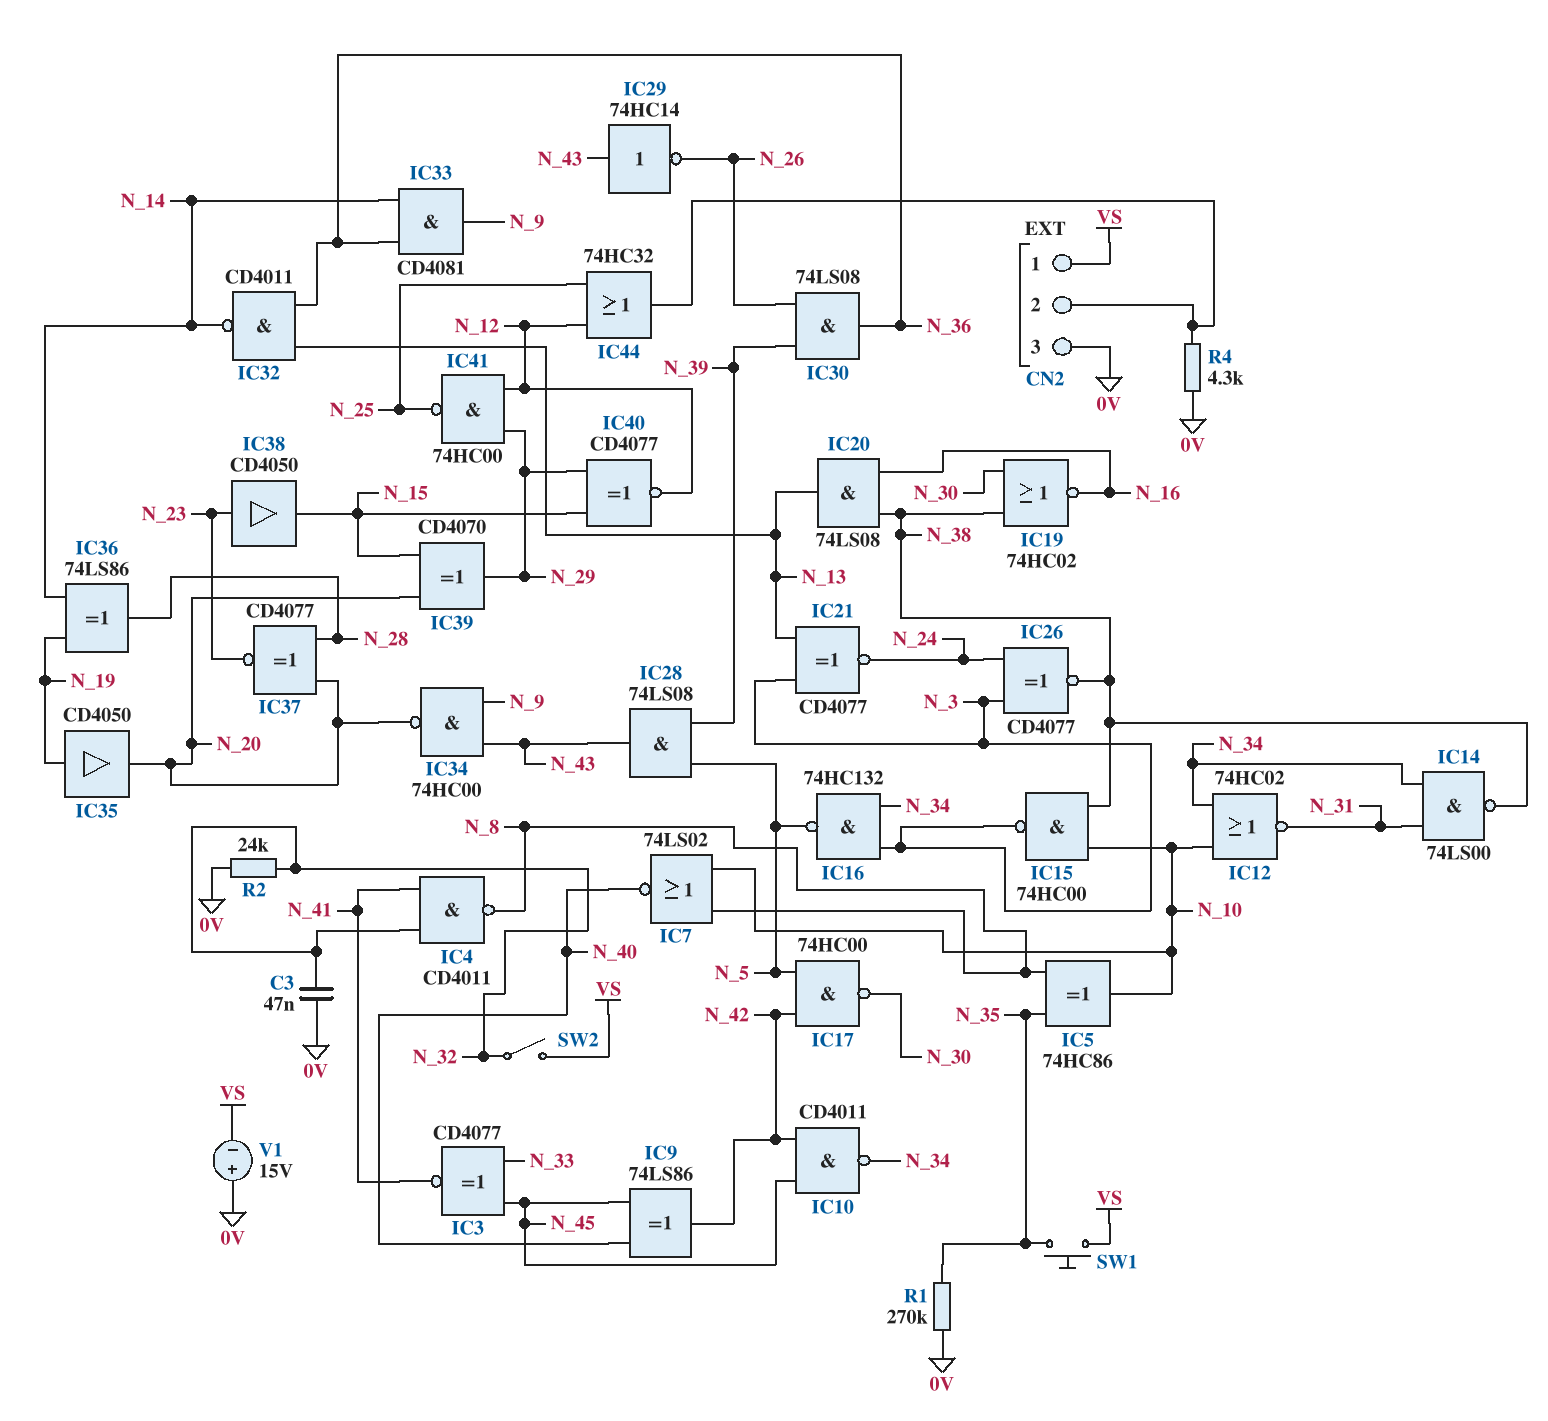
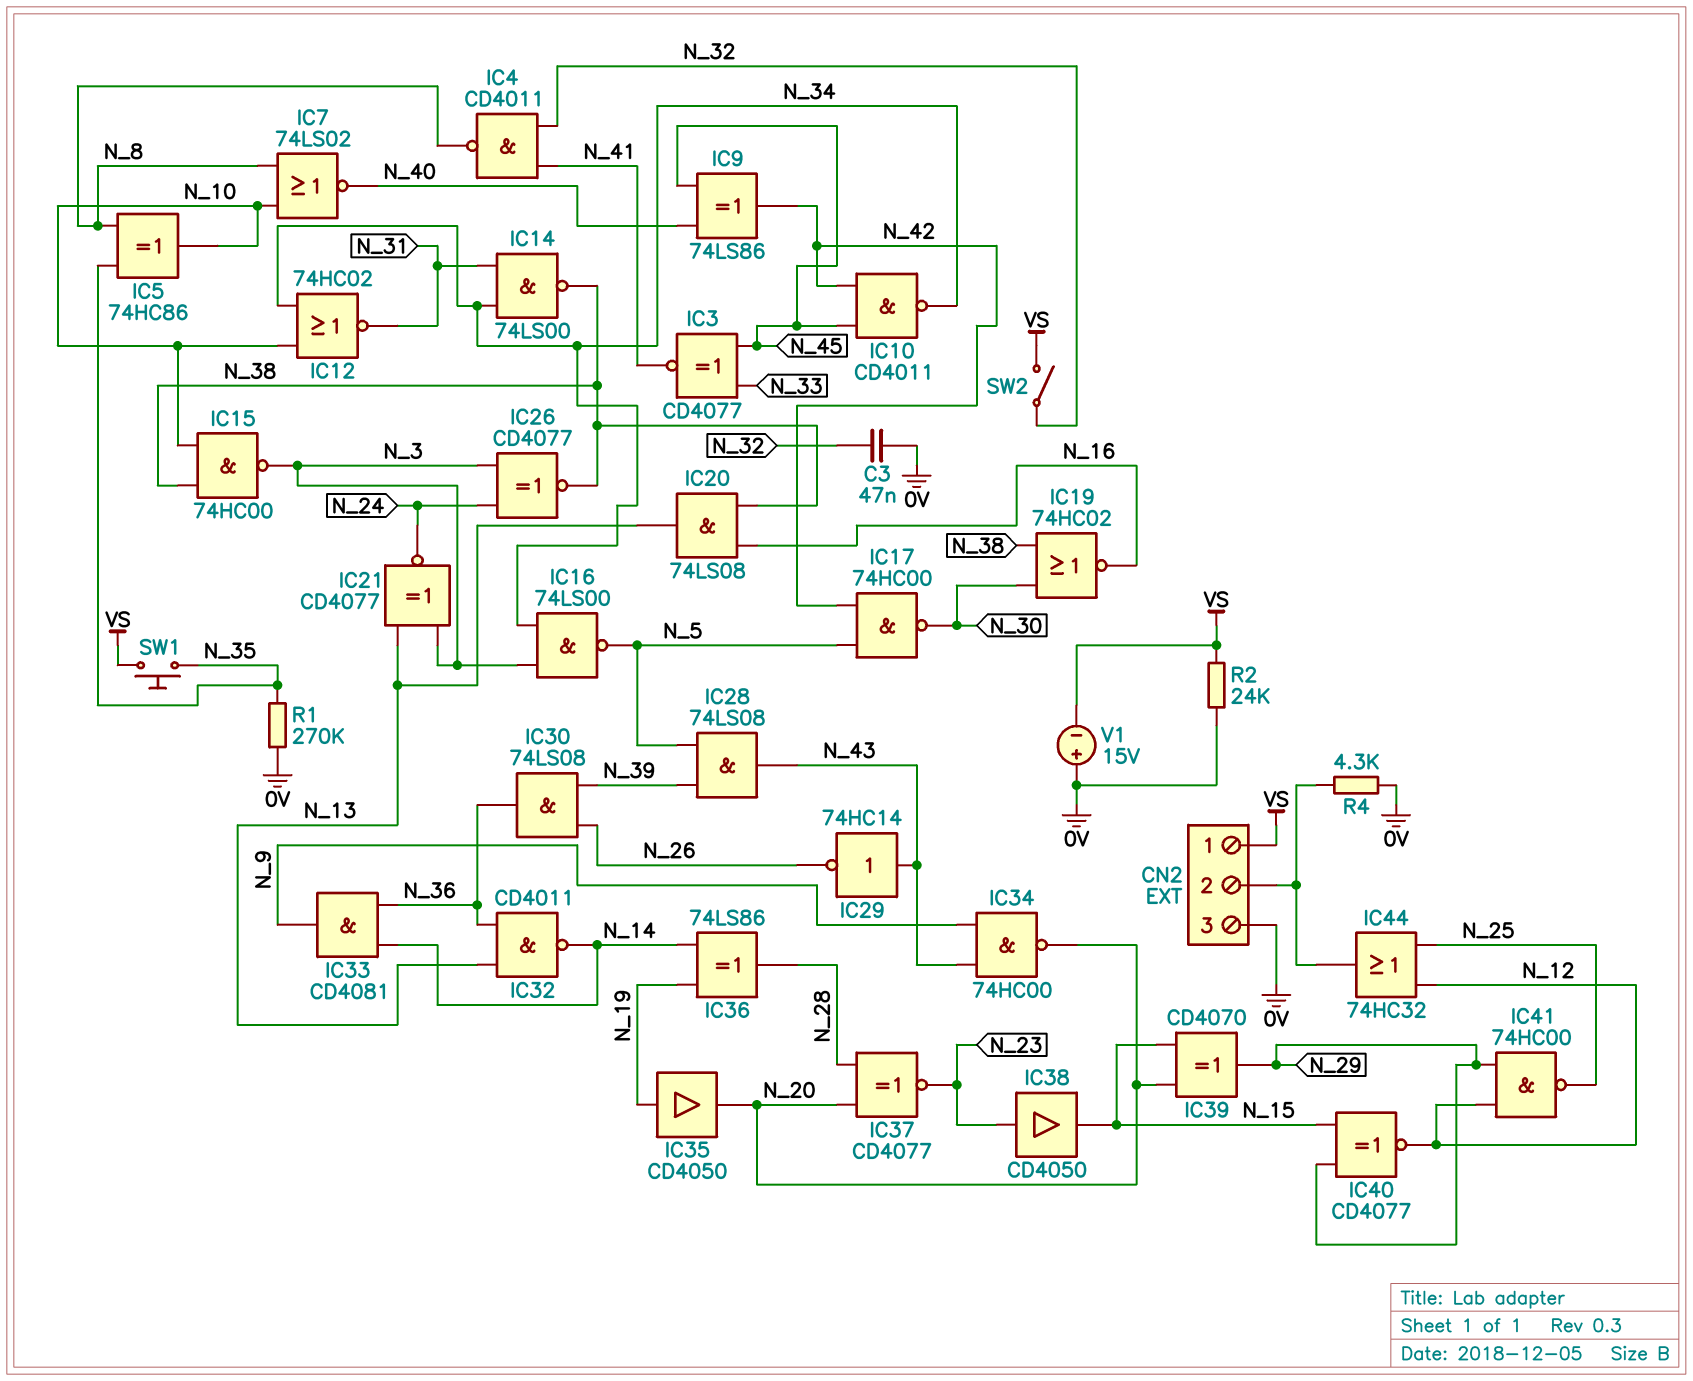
IC16: NAND 74HC132 (in N_3, in N_34, out N_5) -> NAND 74LS00 (in N_3, in N_34, out N_5)
R2: 24k (0V, N_32) -> 24k (0V, VS)

